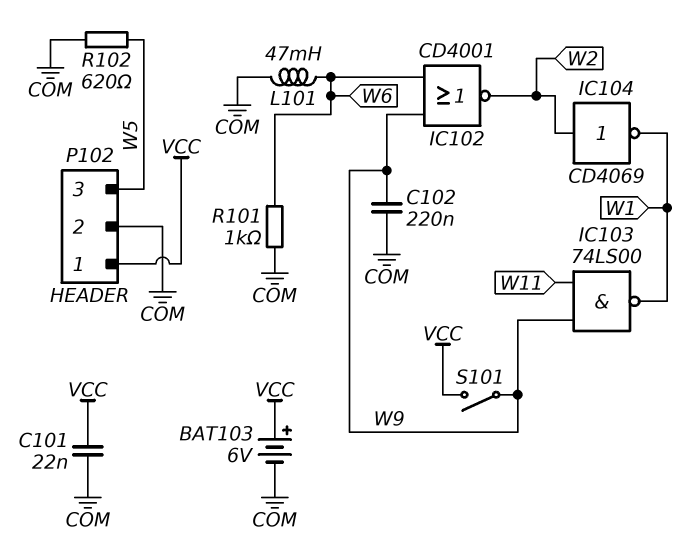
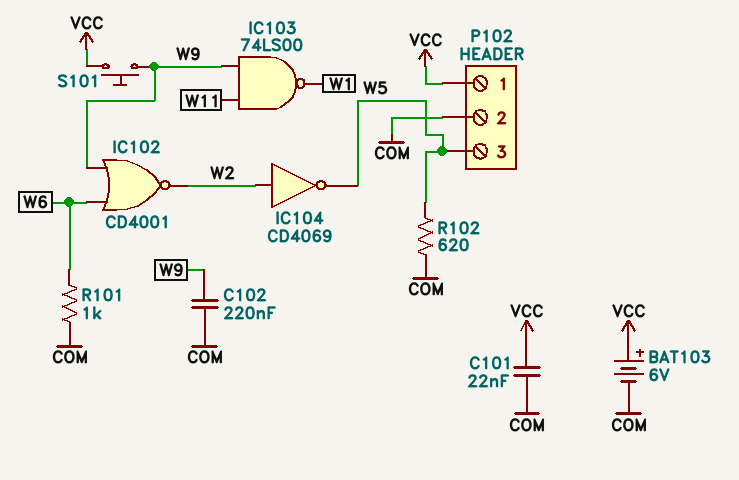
IC104: NOT CD4069 (in W2, out W1) -> NOT CD4069 (in W2, out W5)
L101: 47mH (COM, W6) -> none
S101: switch (VCC, W9) -> button (VCC, W9)

